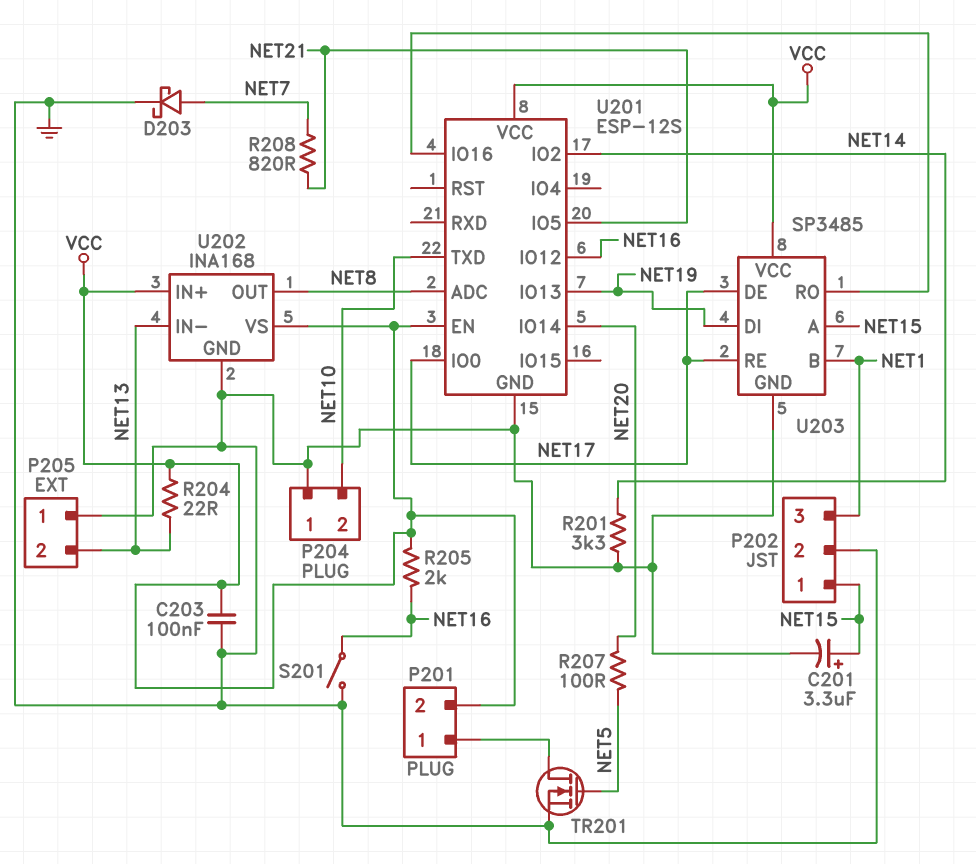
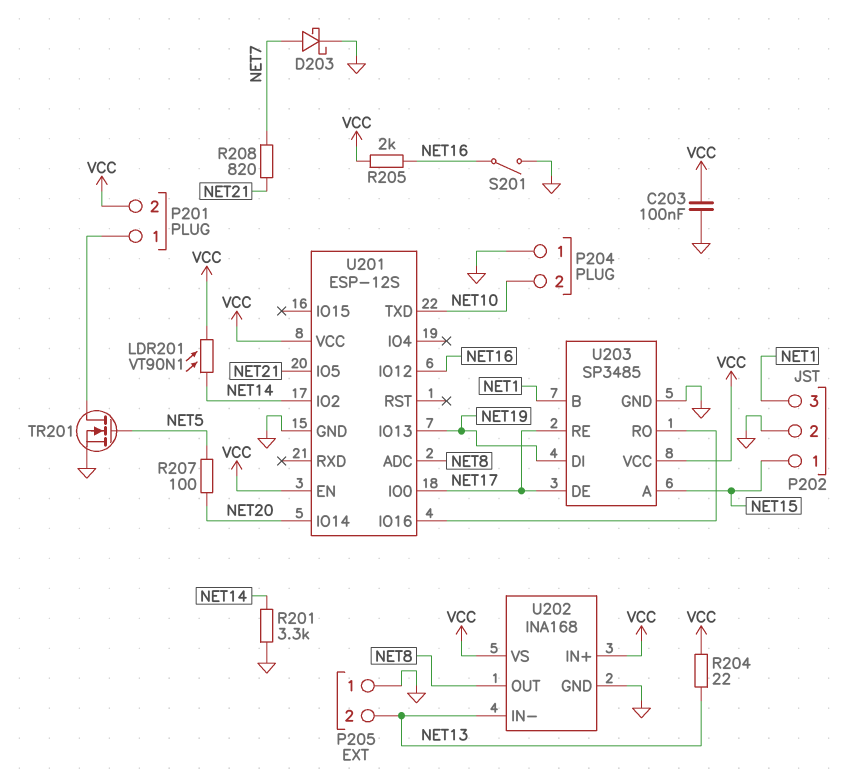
C201: 3.3uF (plus NET15, minus GND) -> none
LDR201: none -> VT90N1 (NET14, VCC)

